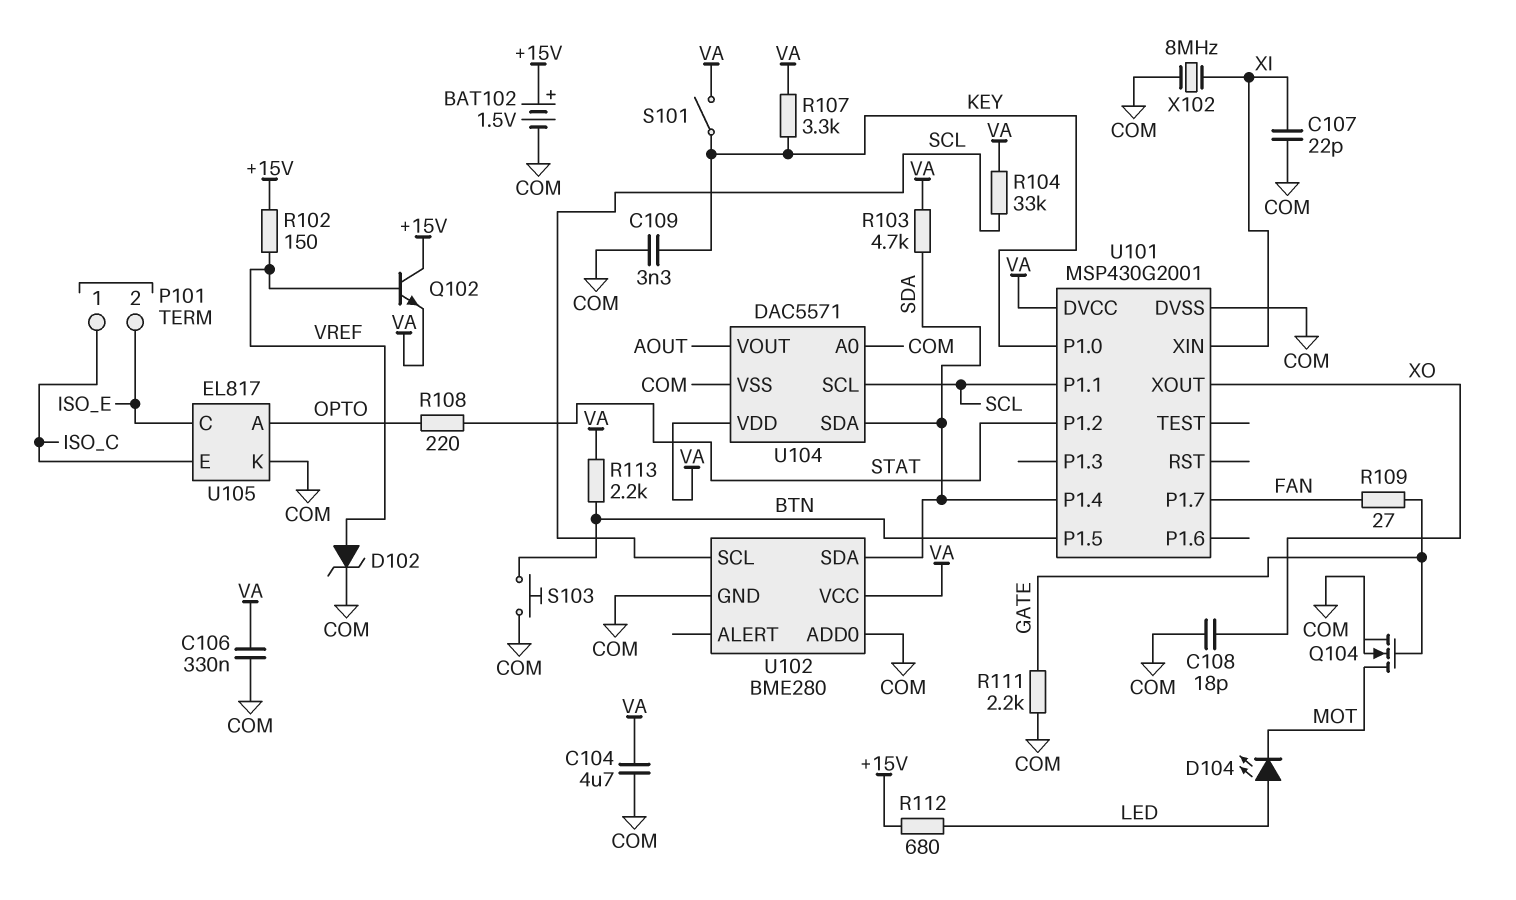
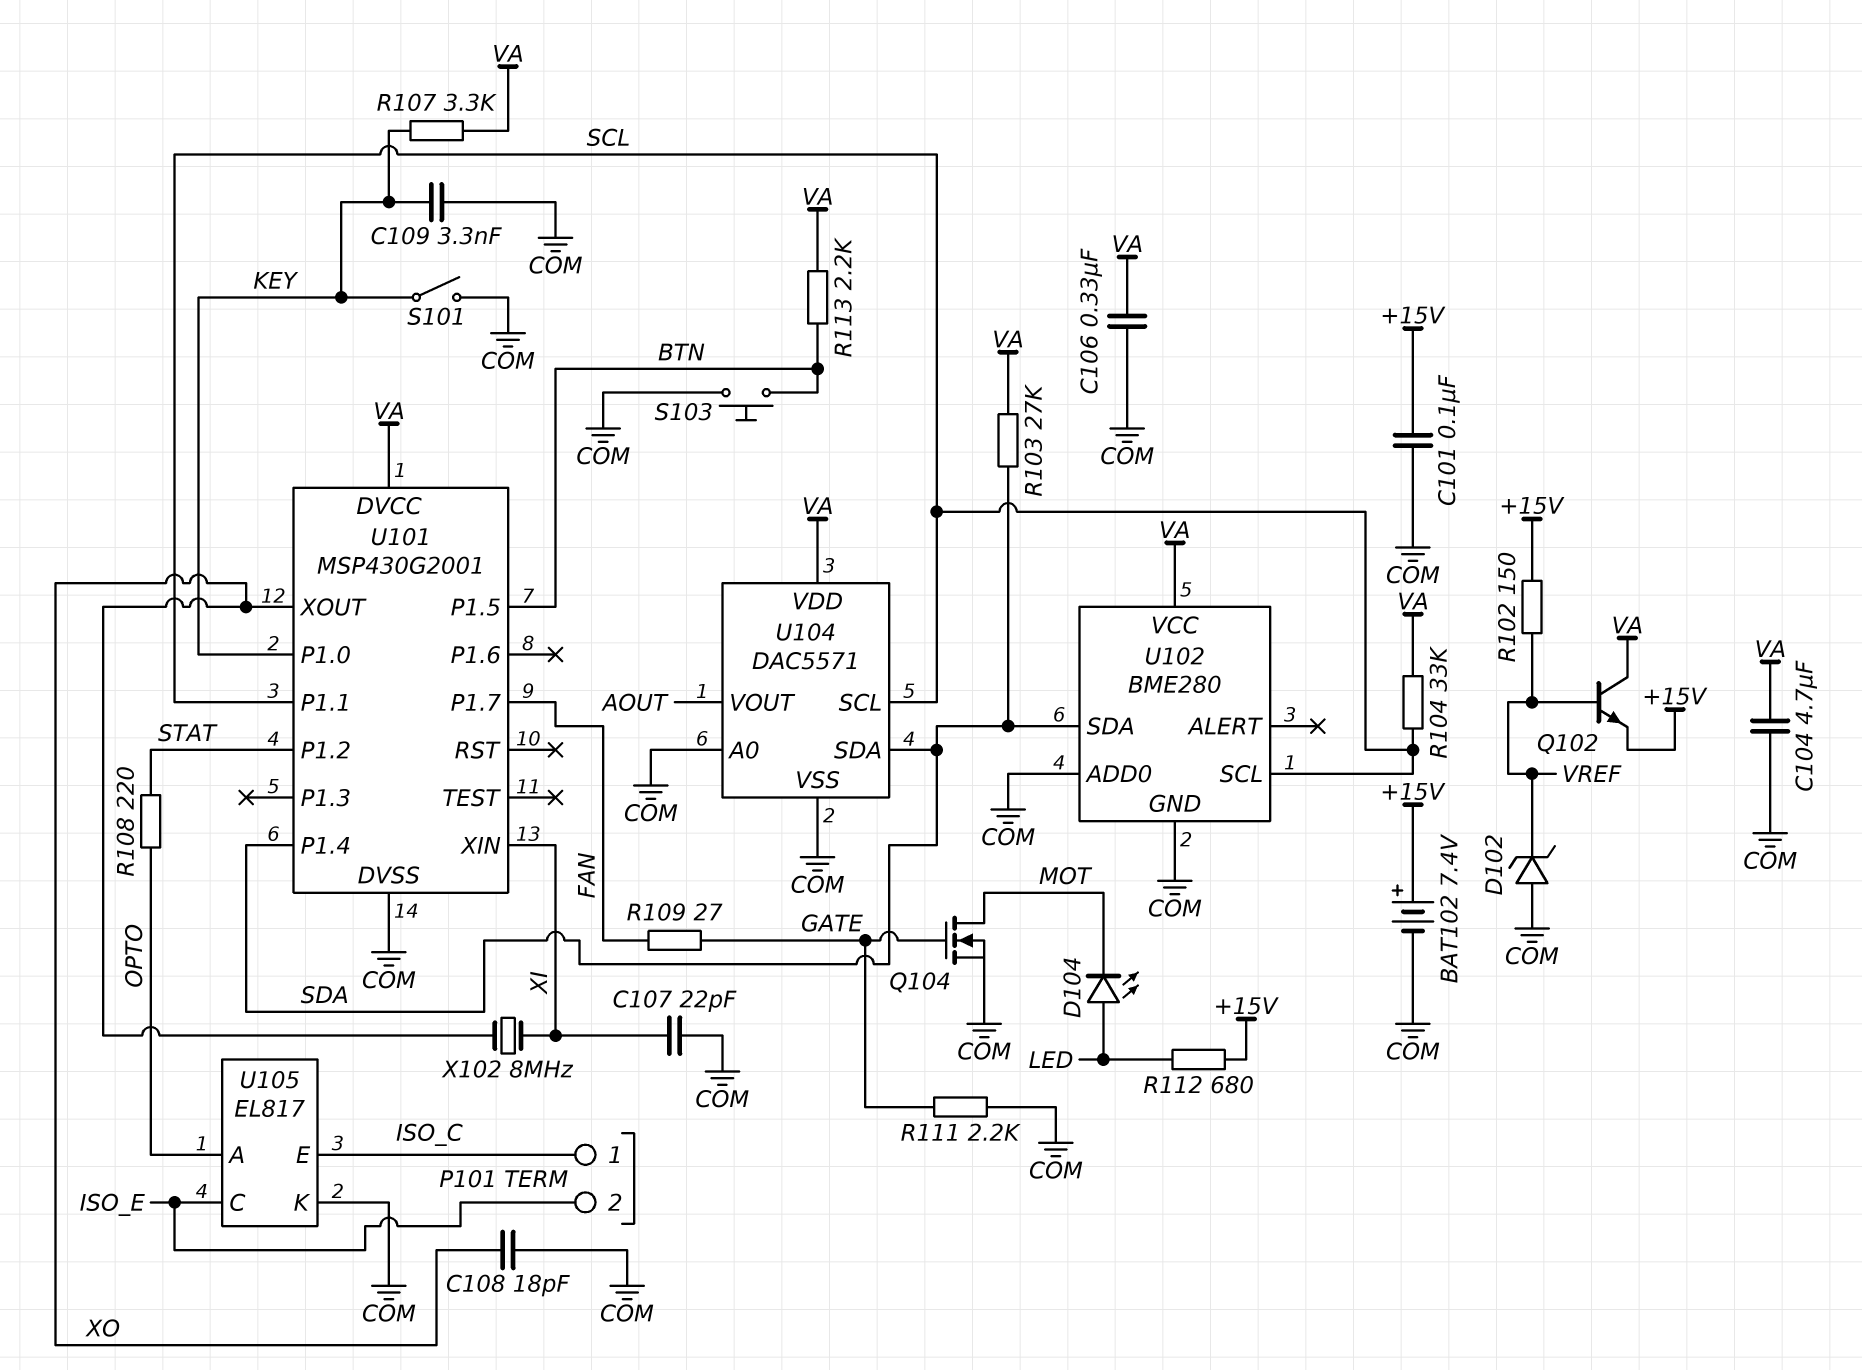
BAT102: 1.5V (plus +15V, minus COM) -> 7.4V (plus +15V, minus COM)
C101: none -> 100nF (+15V, COM)
D102: zener (A VREF, K COM) -> zener (A COM, K VREF)
Q102: NPN (B VREF, C +15V, E VA) -> NPN (B VREF, C VA, E +15V)
R103: 4.7k (SDA, VA) -> 27k (SDA, VA)
S101: switch (KEY, VA) -> switch (COM, KEY)
X102: 8MHz (COM, XI) -> 8MHz (XI, XO)

